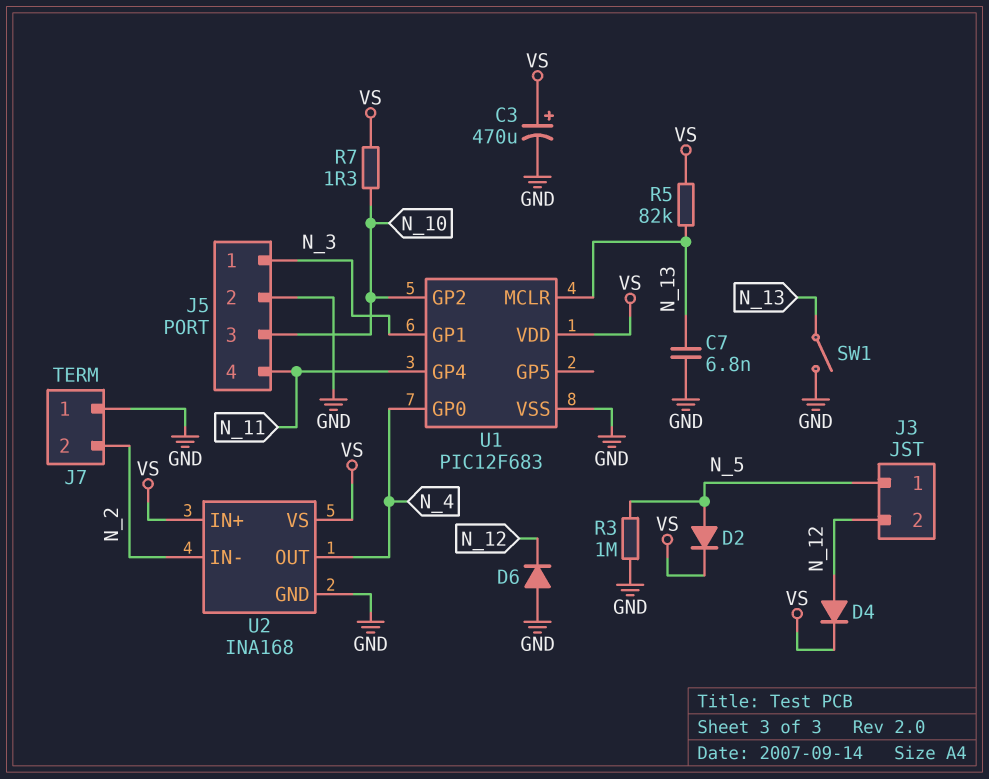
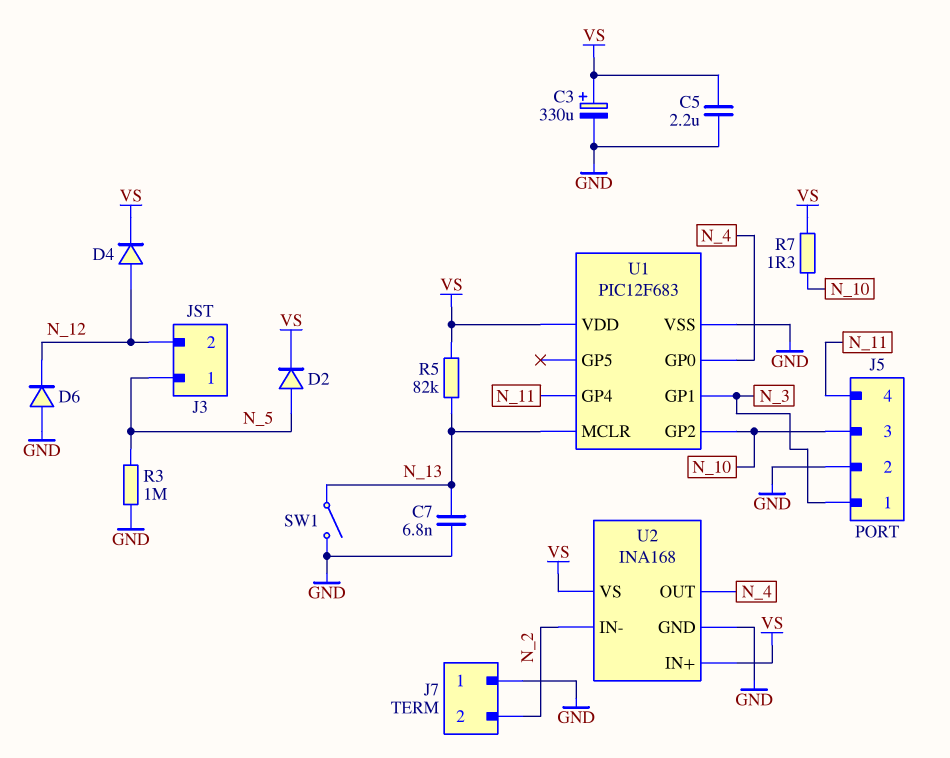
C3: 470uF (plus VS, minus GND) -> 330uF (plus VS, minus GND)
C5: none -> 2.2uF (GND, VS)

